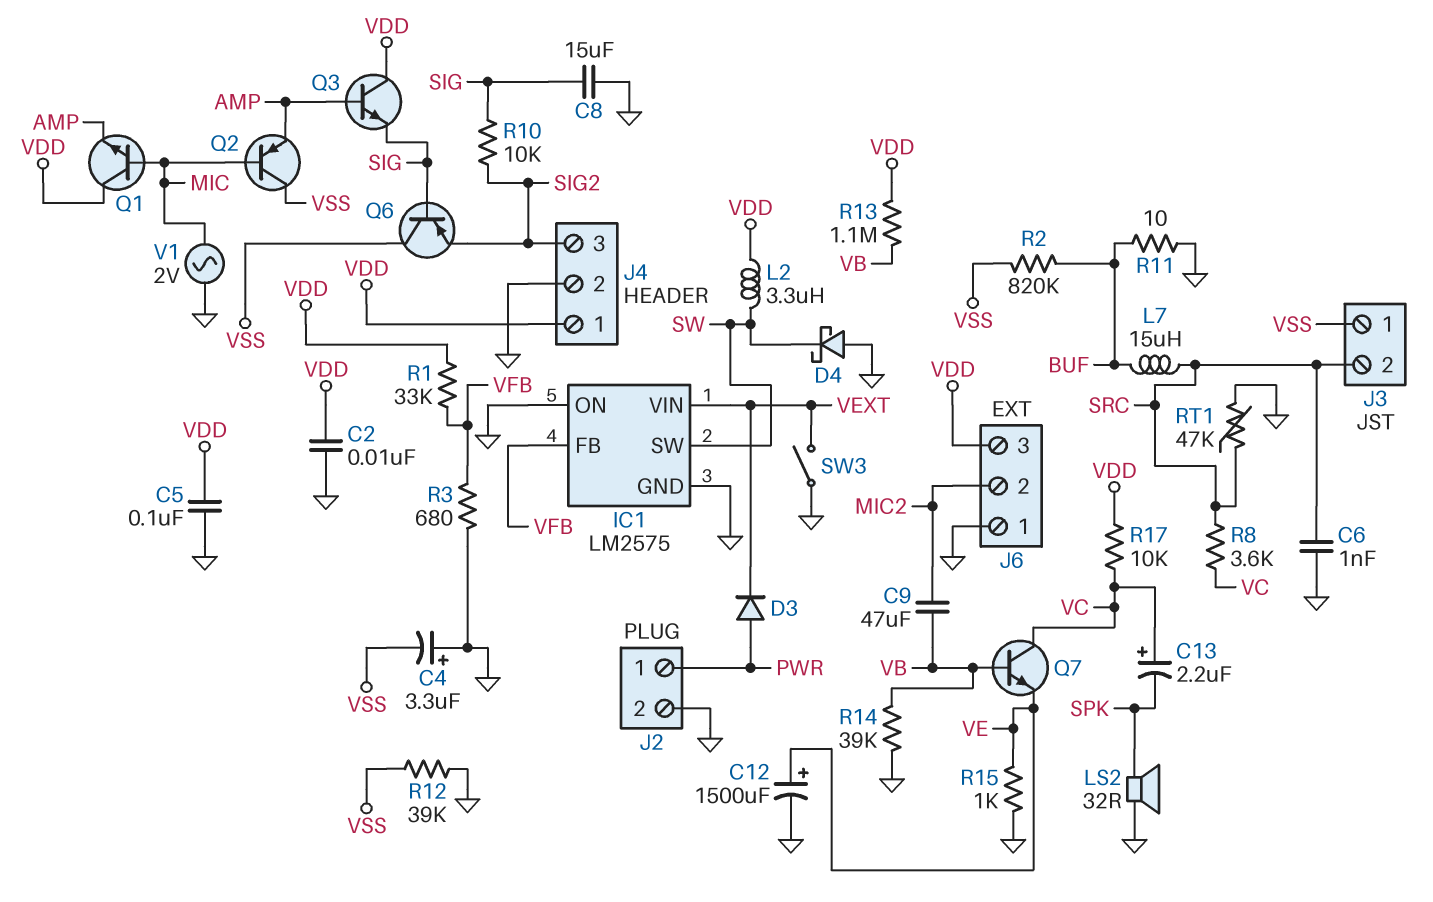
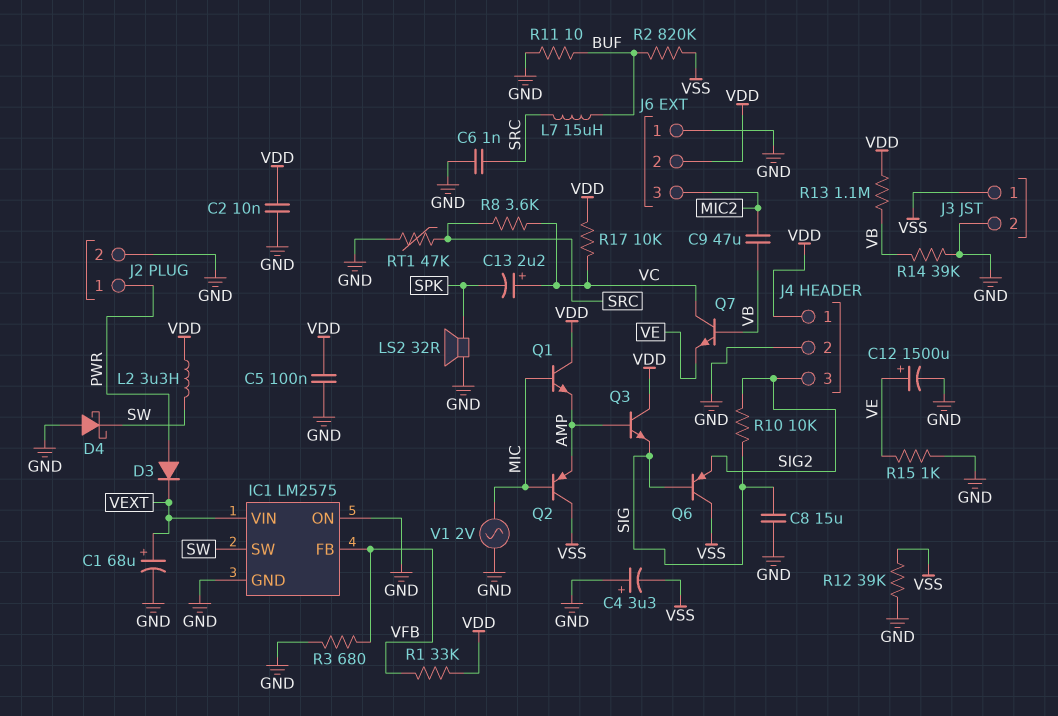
C1: none -> 68uF (plus VEXT, minus GND)
J3 pin 2: SRC -> GND
J6 pin 2: MIC2 -> VDD
J6 pin 3: VDD -> MIC2
SW3: switch (GND, VEXT) -> none

